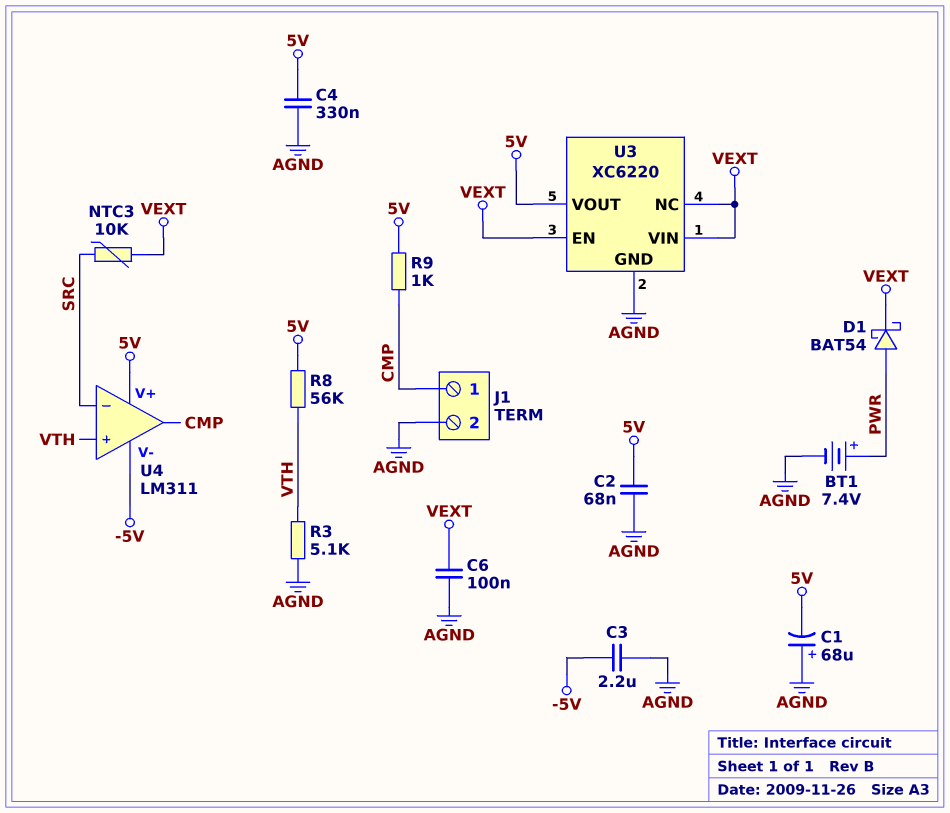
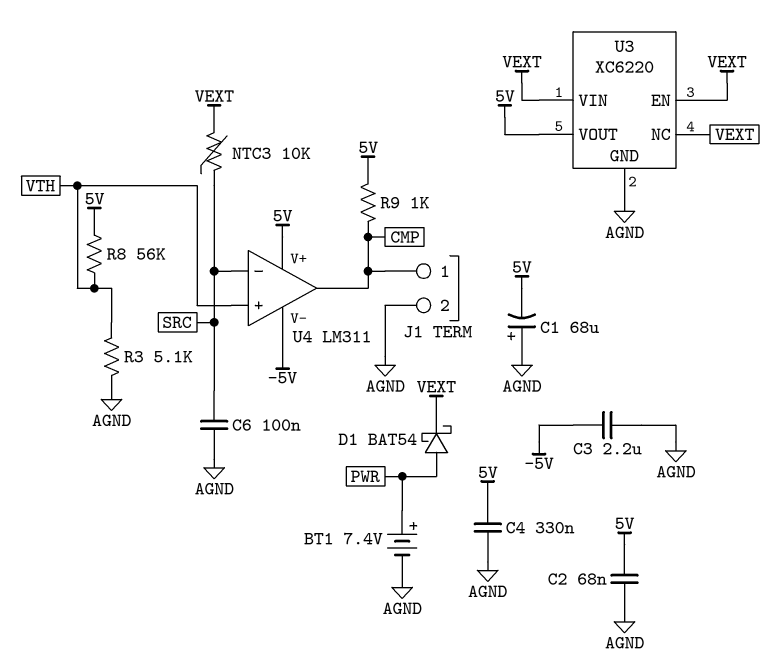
C6: 100nF (AGND, VEXT) -> 100nF (AGND, SRC)

